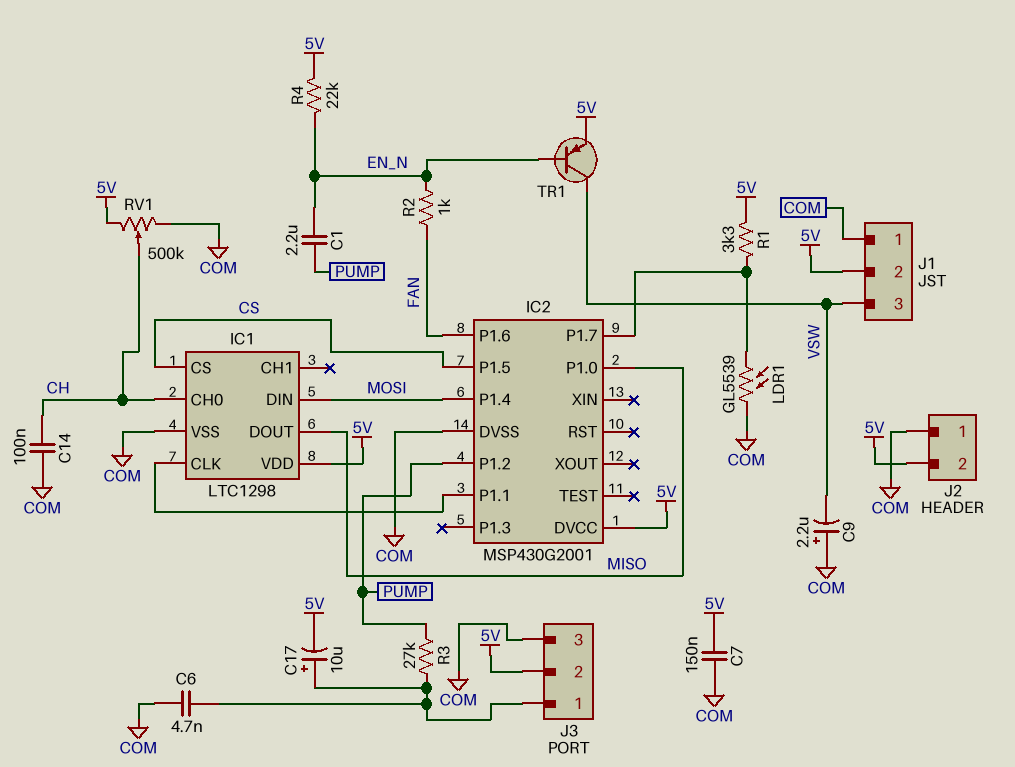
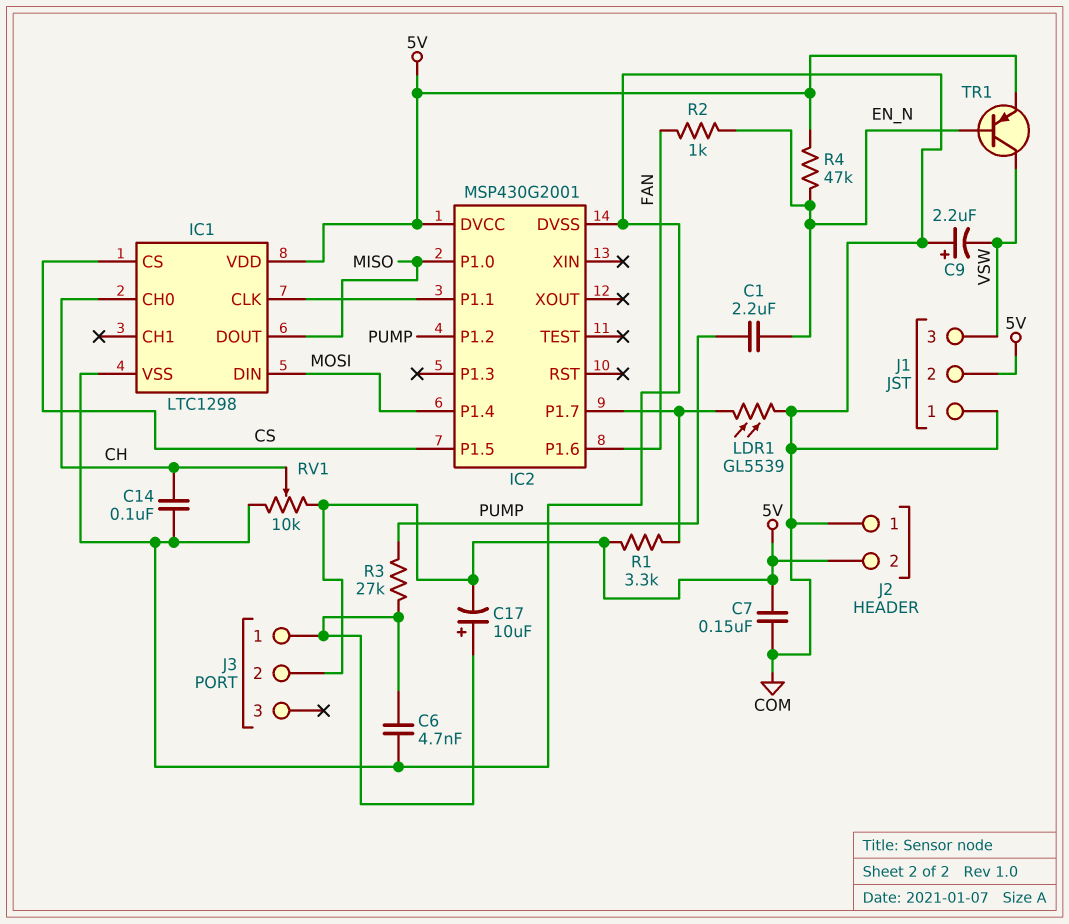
J3 pin 3: COM -> none
R4: 22k (5V, EN_N) -> 47k (5V, EN_N)
RV1: 500k (5V, COM, wiper CH) -> 10k (5V, COM, wiper CH)

